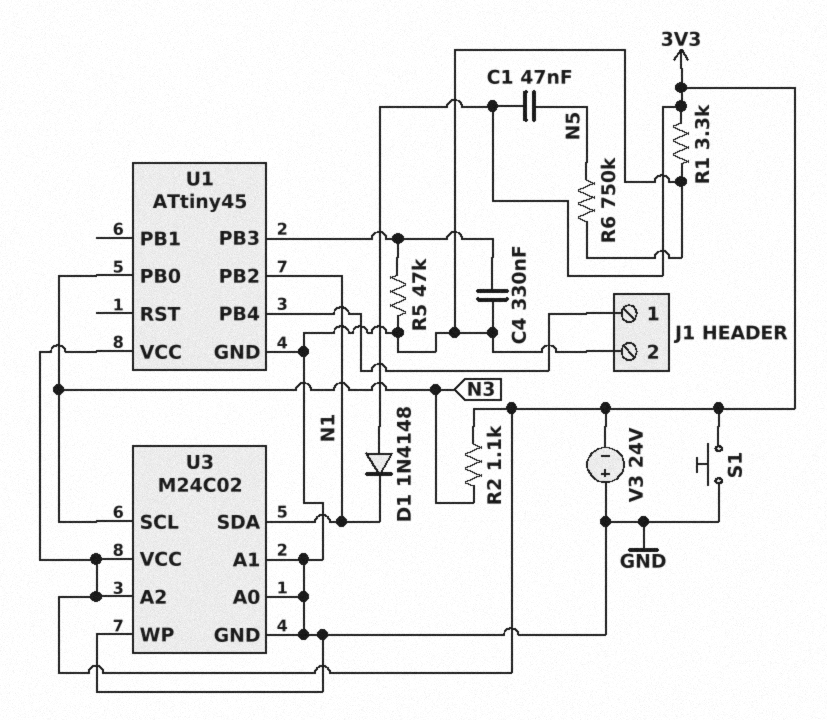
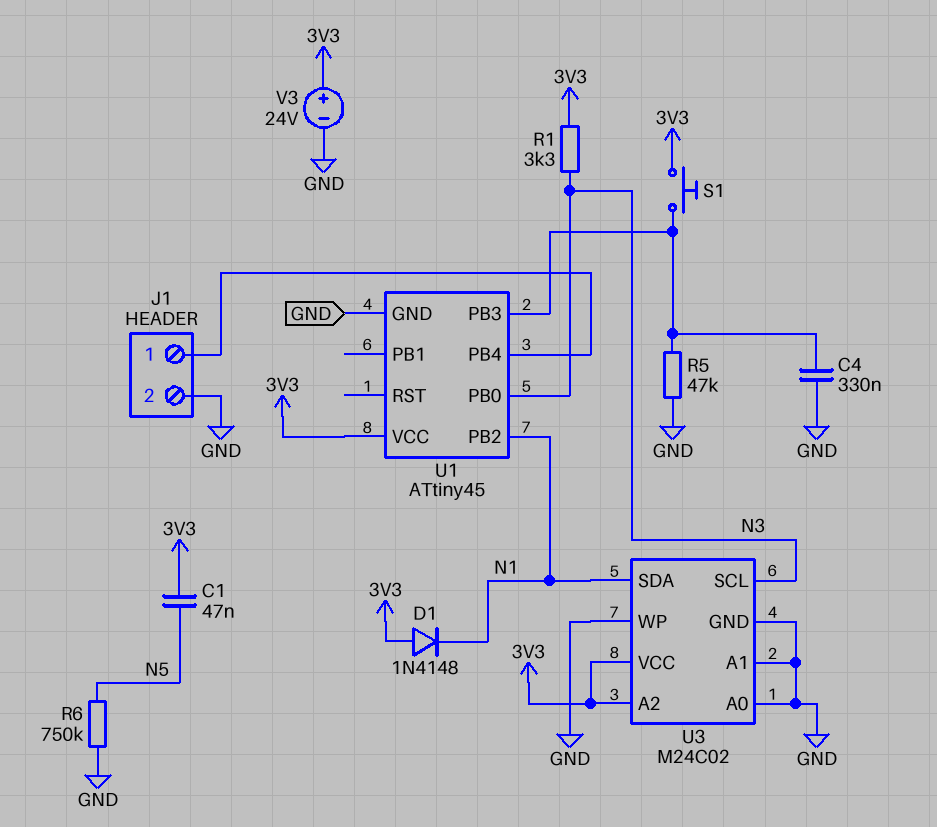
R1: 3.3k (3V3, GND) -> 3.3k (3V3, N3)
R2: 1.1k (3V3, N3) -> none
S1: button (3V3, GND) -> button (3V3, U1/PB3)
V3: 24V (plus GND, minus 3V3) -> 24V (plus 3V3, minus GND)

